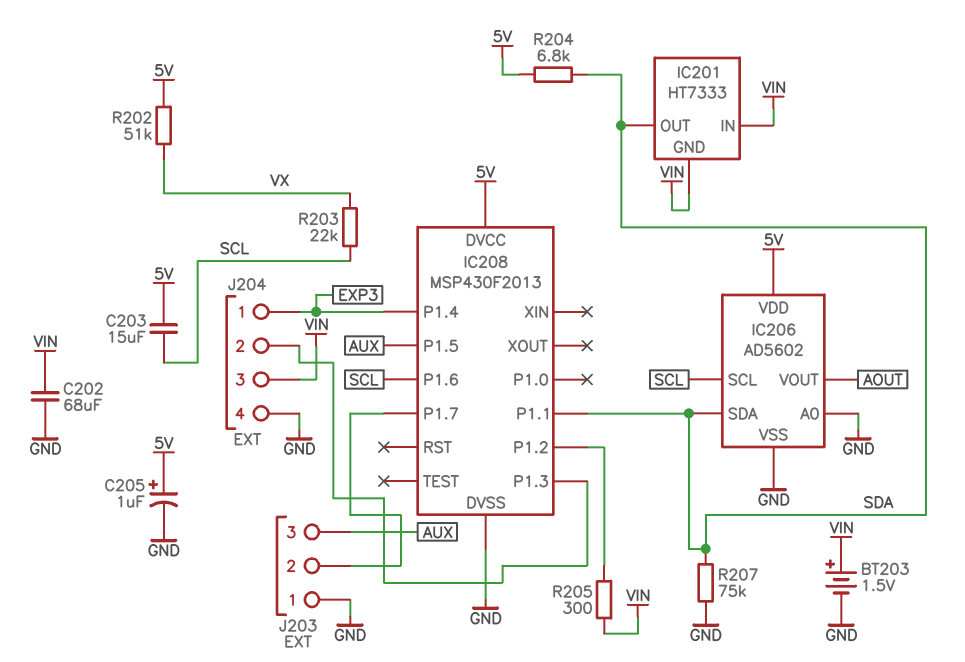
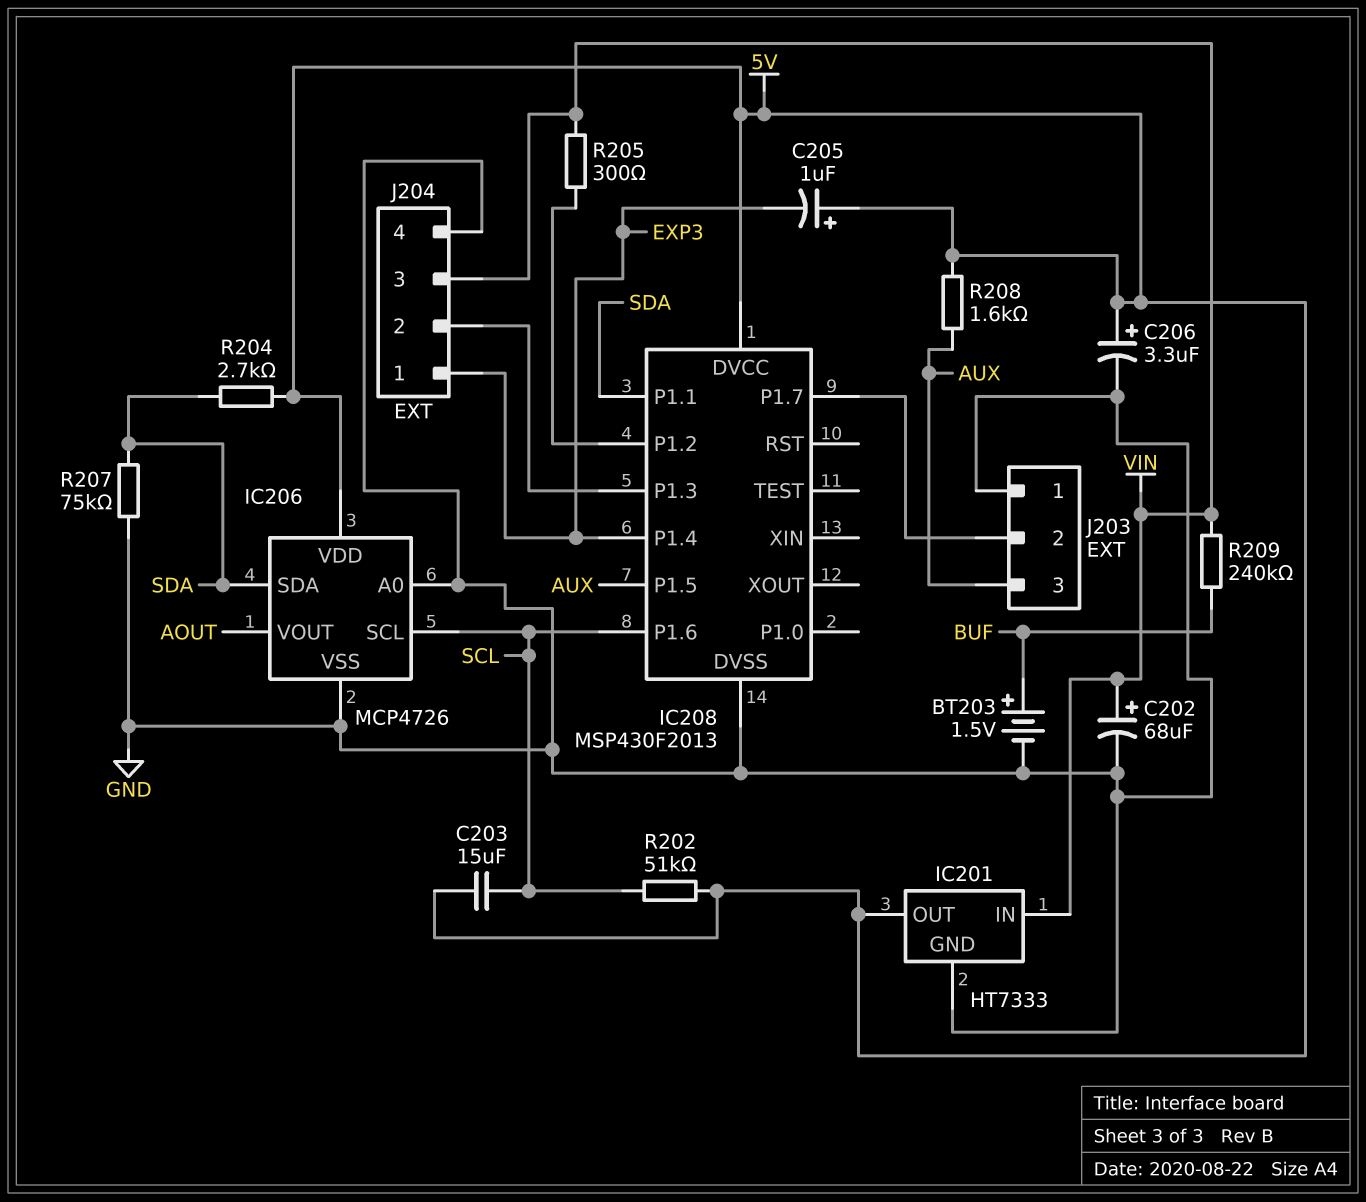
BT203: 1.5V (plus VIN, minus GND) -> 1.5V (plus BUF, minus GND)
C202: 68uF (GND, VIN) -> 68uF (plus VIN, minus GND)
C205: 1uF (plus 5V, minus GND) -> 1uF (plus 5V, minus EXP3)
C206: none -> 3.3uF (plus 5V, minus GND)
IC201 pin GND: VIN -> GND
IC201 pin OUT: SDA -> 5V
IC206: AD5602 -> MCP4726
R202: 51k (5V, VX) -> 51k (5V, SCL)
R203: 22k (SCL, VX) -> none
R204: 6.8k (5V, SDA) -> 2.7k (5V, SDA)
R208: none -> 1.6k (5V, AUX)
R209: none -> 240k (BUF, VIN)

